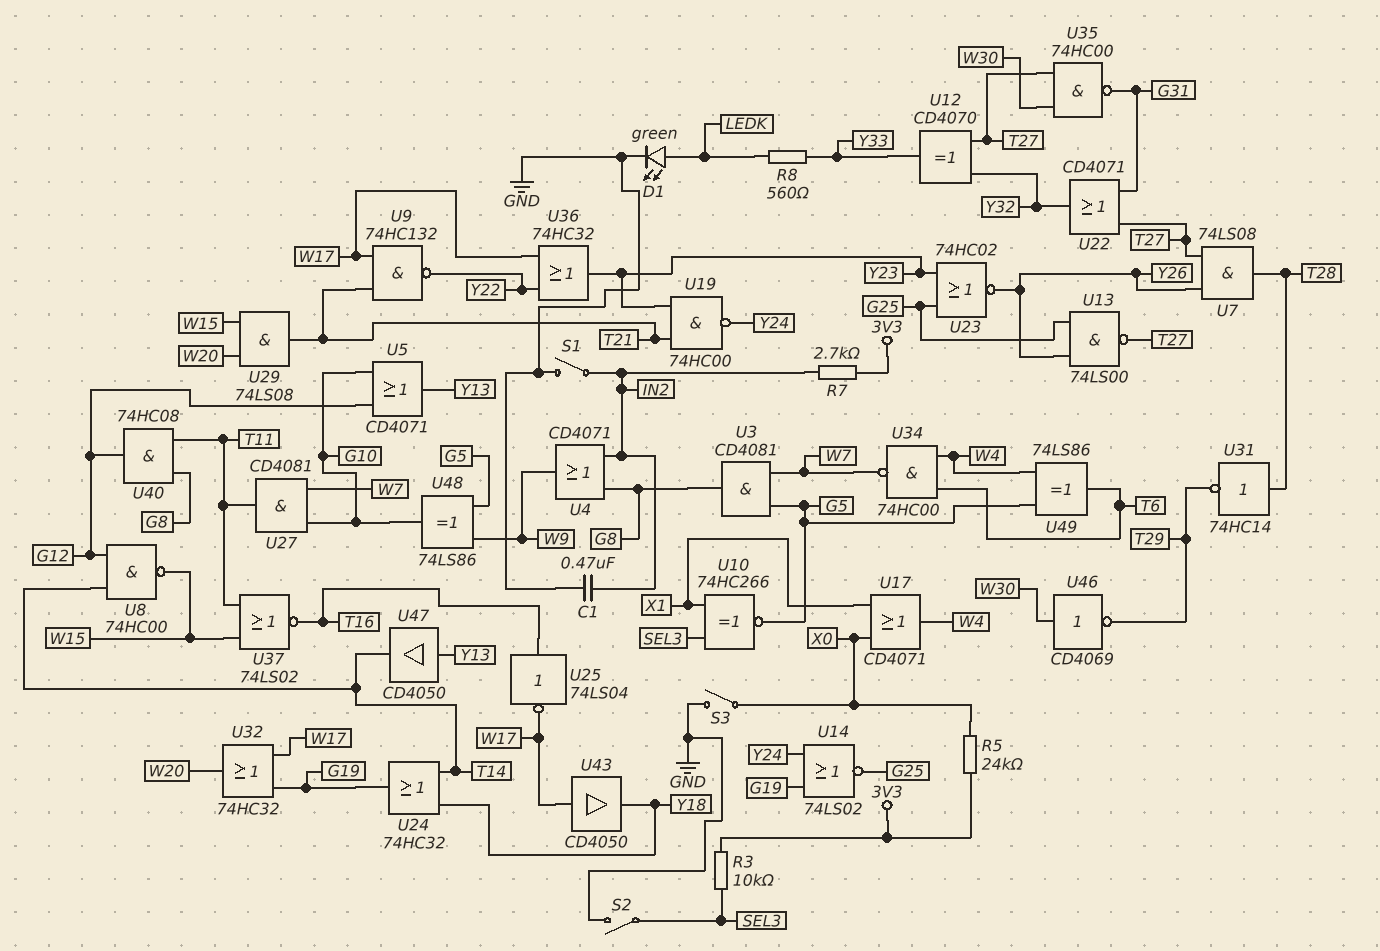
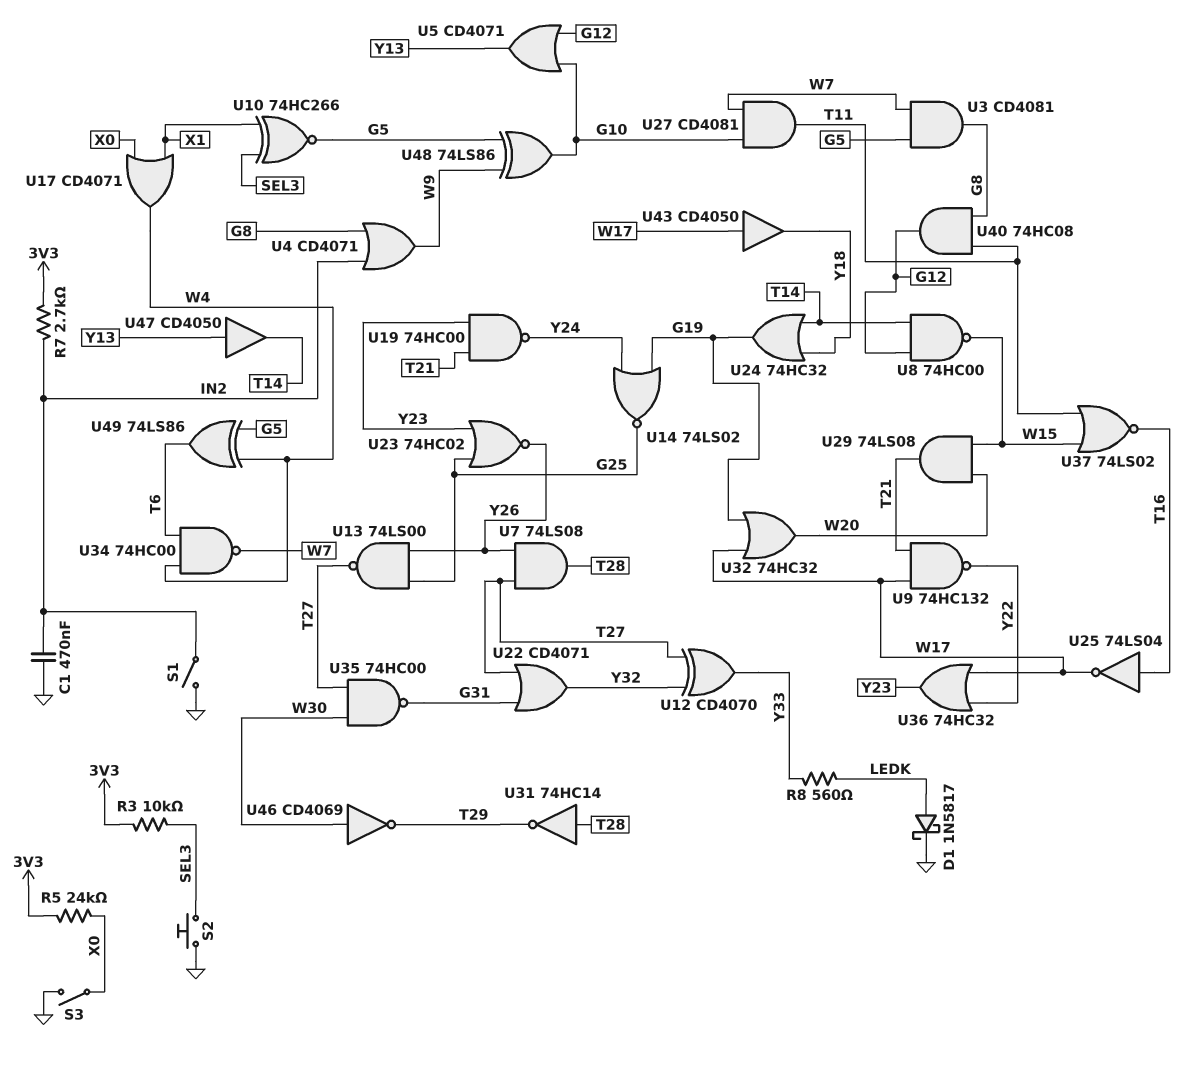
D1: LED green (A LEDK, K GND) -> schottky 1N5817 (A LEDK, K GND)
S2: switch (GND, SEL3) -> button (GND, SEL3)

